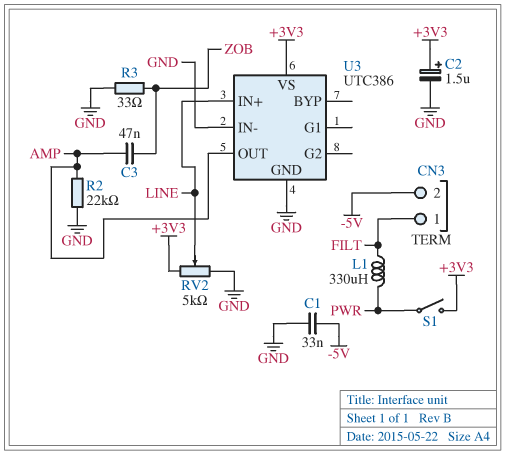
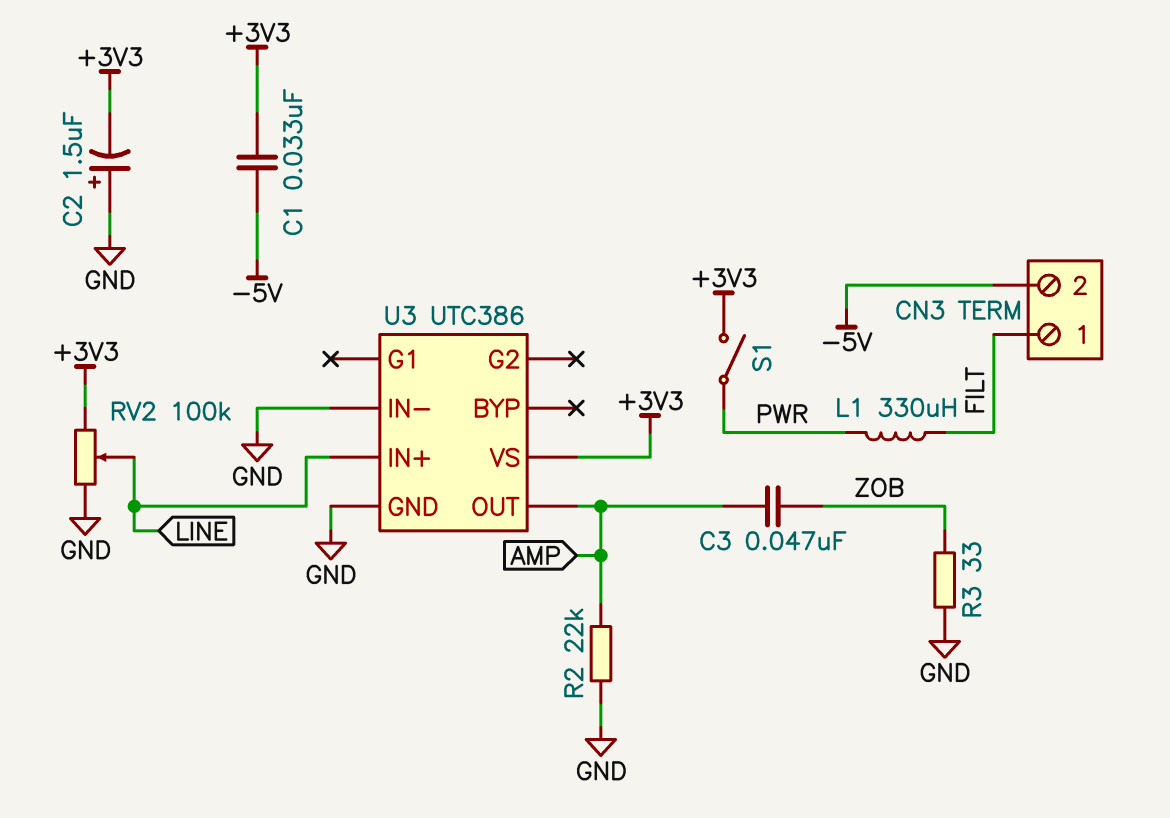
C1: 33nF (-5V, GND) -> 33nF (+3V3, -5V)
C2: 1.5uF (plus +3V3, minus GND) -> 1.5uF (plus GND, minus +3V3)
RV2: 5k (+3V3, GND, wiper LINE) -> 100k (+3V3, GND, wiper LINE)

